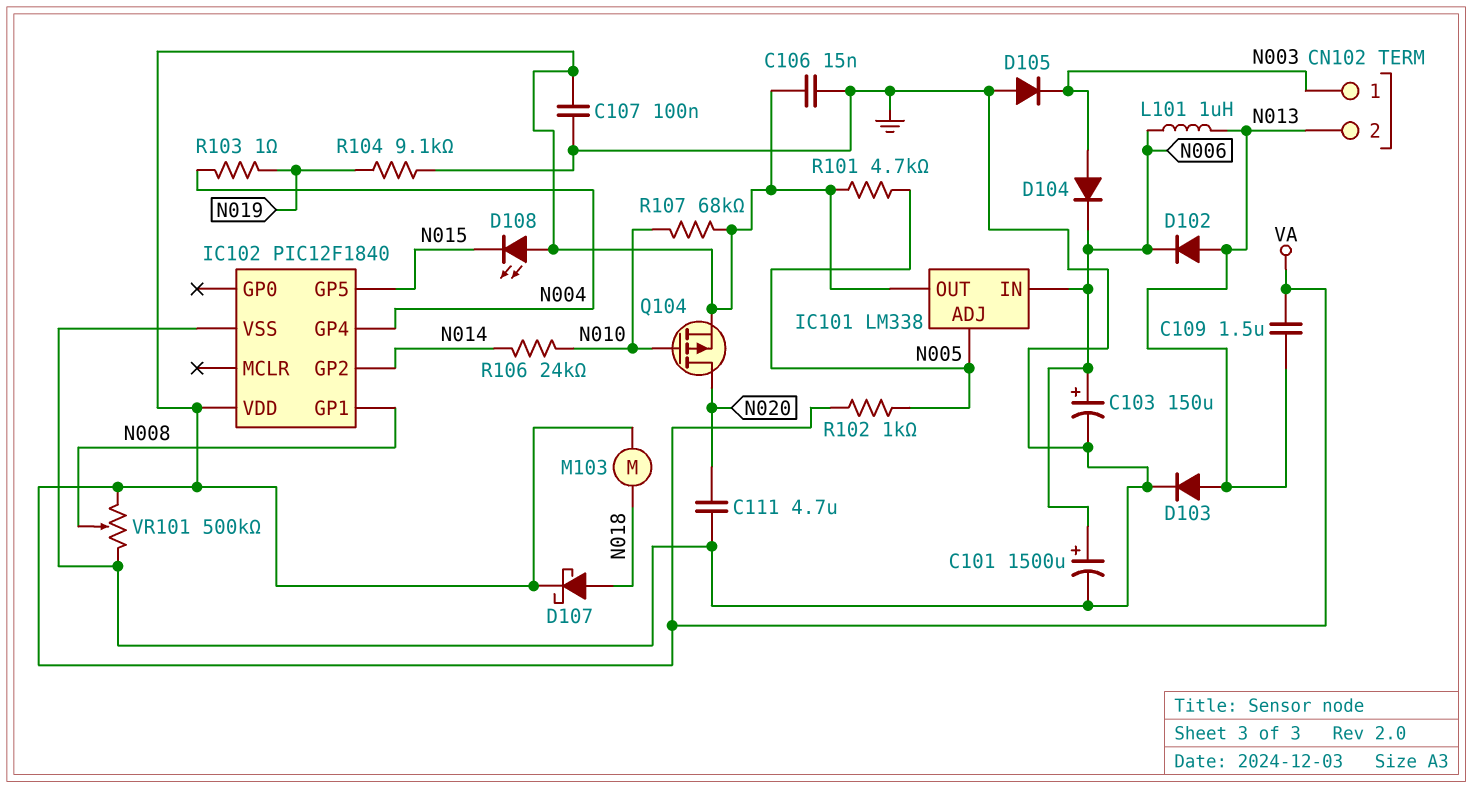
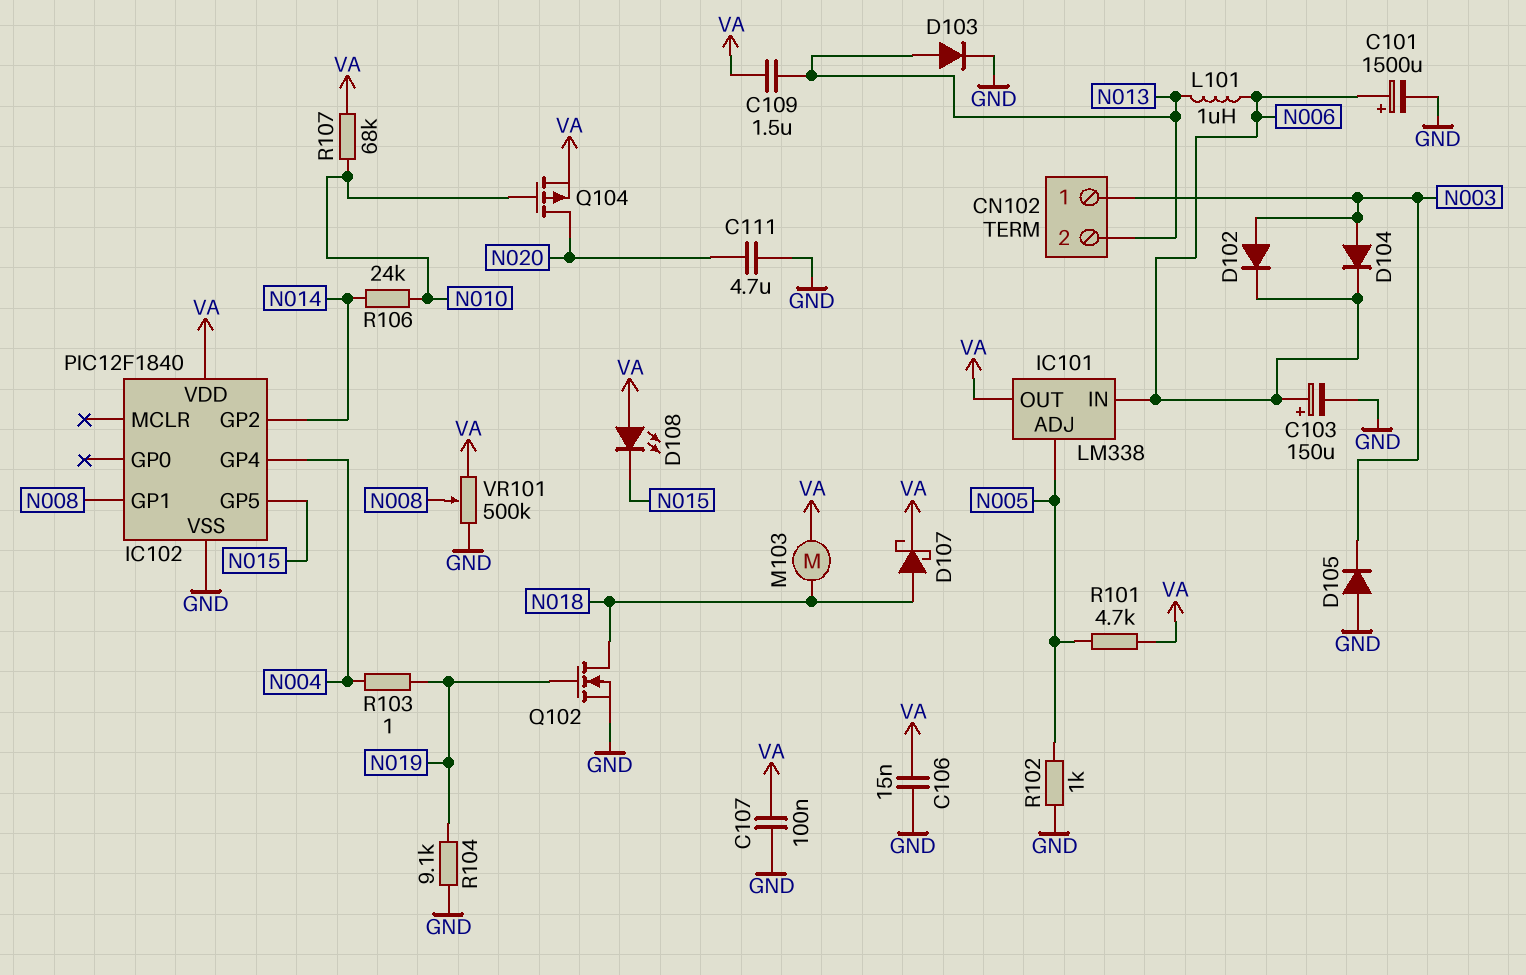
D102: diode (A N013, K N006) -> diode (A N003, K N006)
Q102: none -> NMOS (G N019, D N018, S GND)
R102: 1k (N005, VA) -> 1k (GND, N005)

